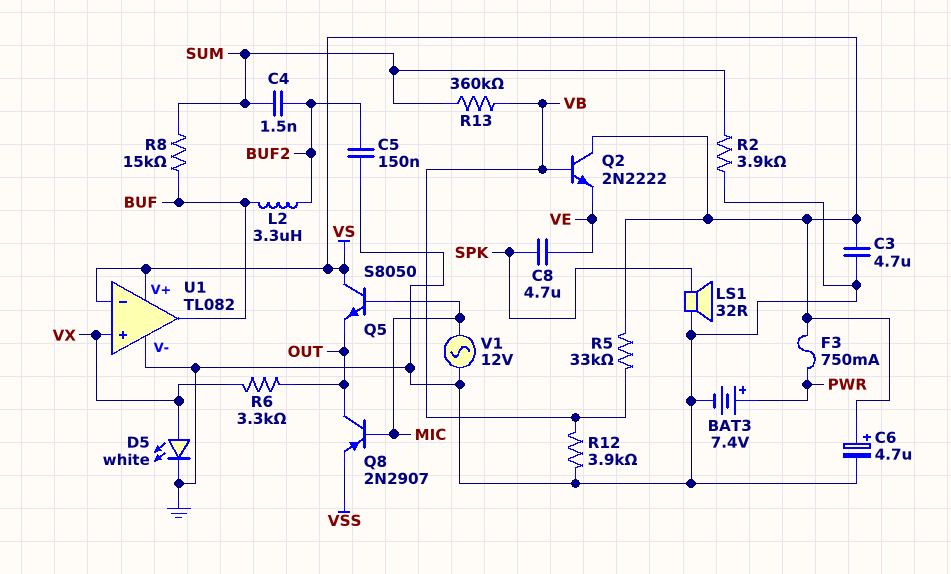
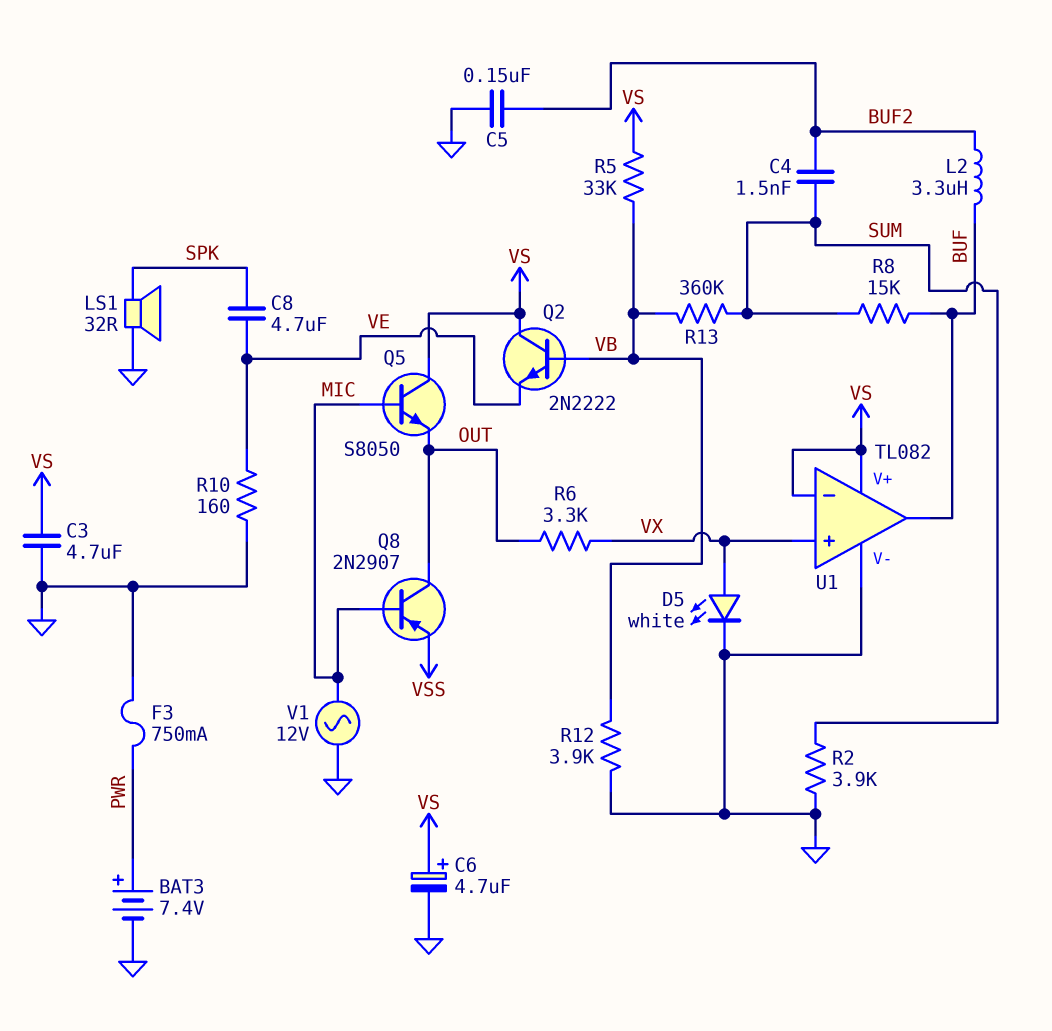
F3: 750mA (PWR, VS) -> 750mA (GND, PWR)
R10: none -> 160 (GND, VE)

